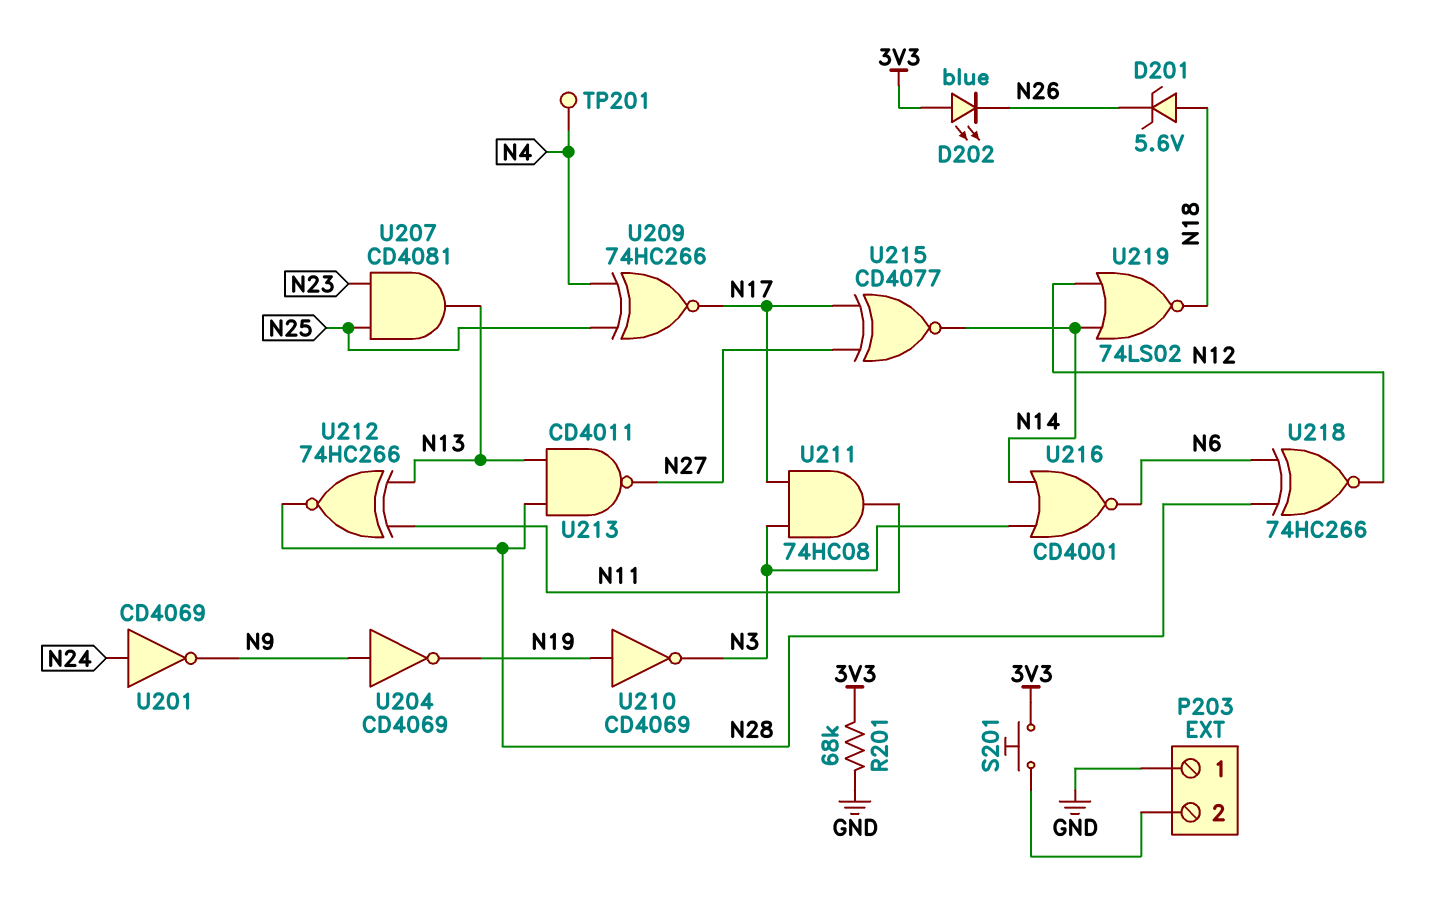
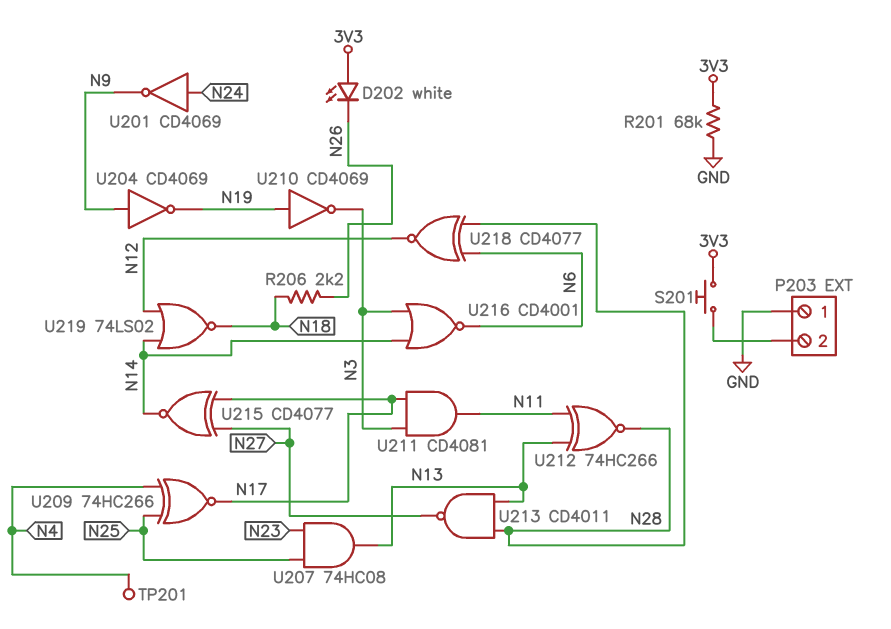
D201: zener 5.6V (A N18, K N26) -> none
D202: LED blue (A 3V3, K N26) -> LED white (A 3V3, K N26)
R206: none -> 2.2k (N18, N26)
U207: AND CD4081 (in N23, in N25, out N13) -> AND 74HC08 (in N23, in N25, out N13)
U211: AND 74HC08 (in N3, in N17, out N11) -> AND CD4081 (in N3, in N17, out N11)
U218: XNOR 74HC266 (in N6, in N28, out N12) -> XNOR CD4077 (in N6, in N28, out N12)

